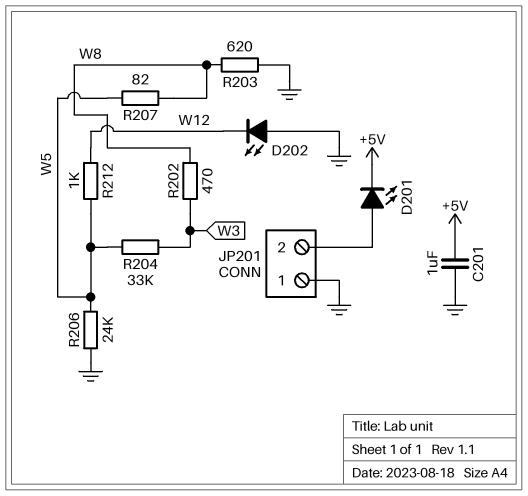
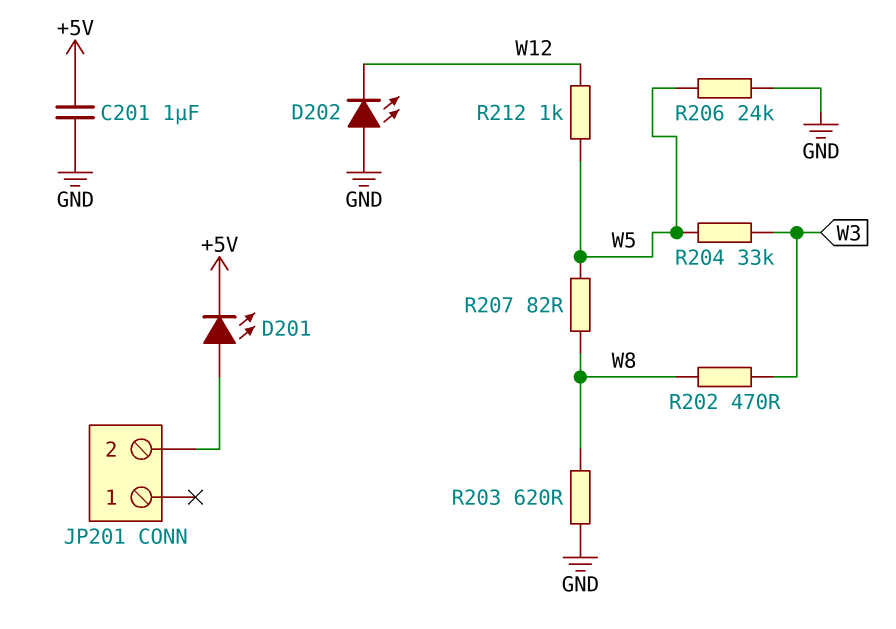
JP201 pin 1: GND -> none

